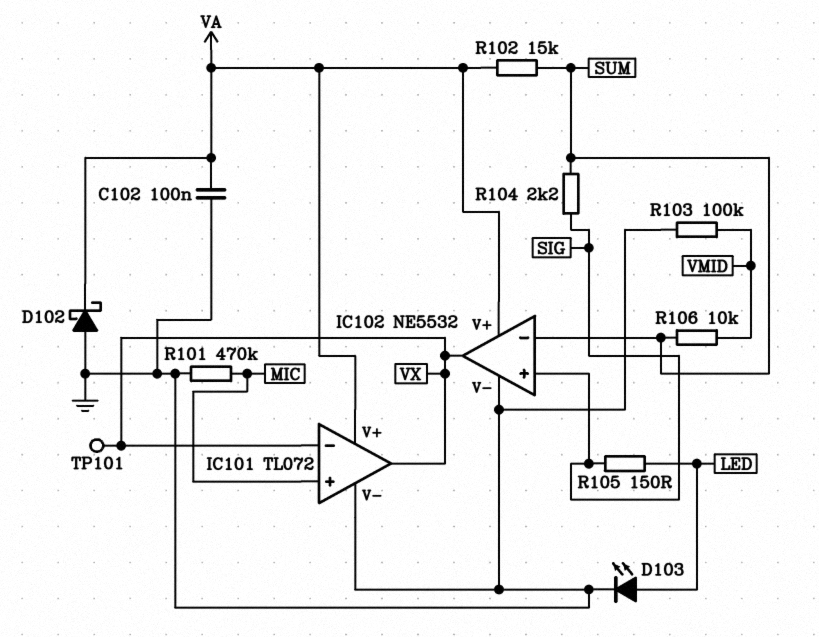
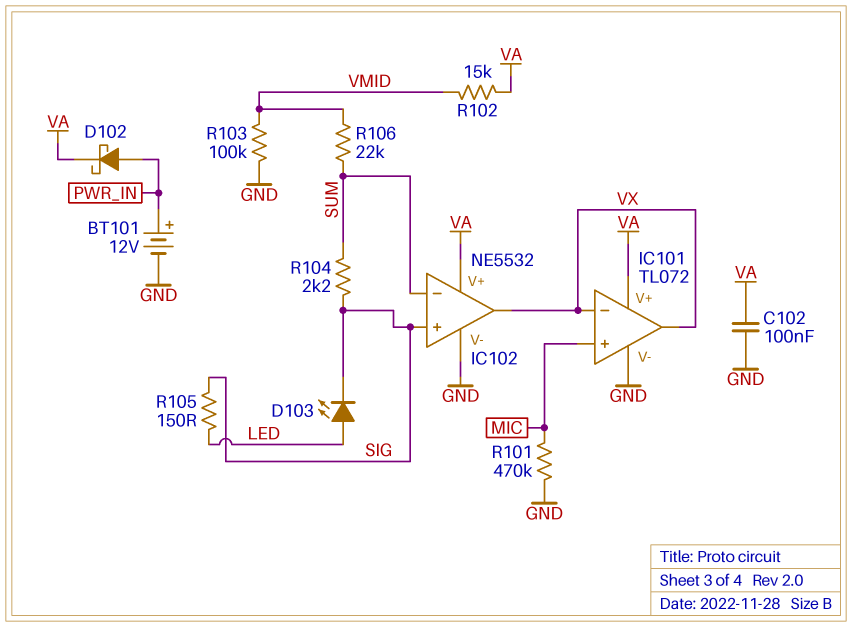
BT101: none -> 12V (plus PWR_IN, minus GND)
D102: schottky (A GND, K VA) -> schottky (A PWR_IN, K VA)
D103: LED (A LED, K GND) -> LED (A LED, K SIG)
R102: 15k (SUM, VA) -> 15k (VA, VMID)
R106: 10k (SUM, VMID) -> 22k (SUM, VMID)
TP101: test point (VX) -> none

